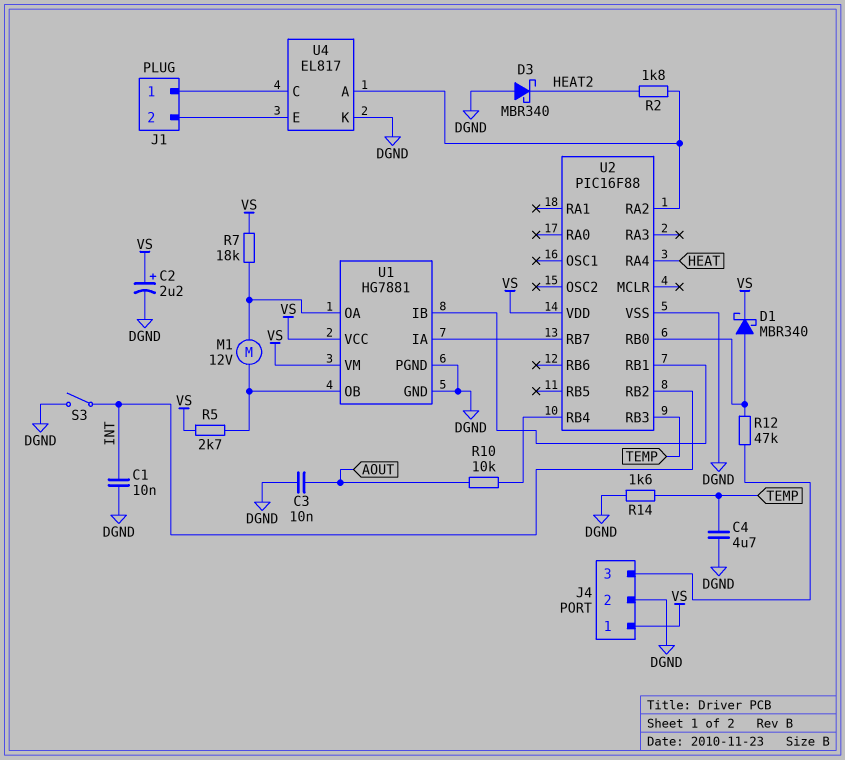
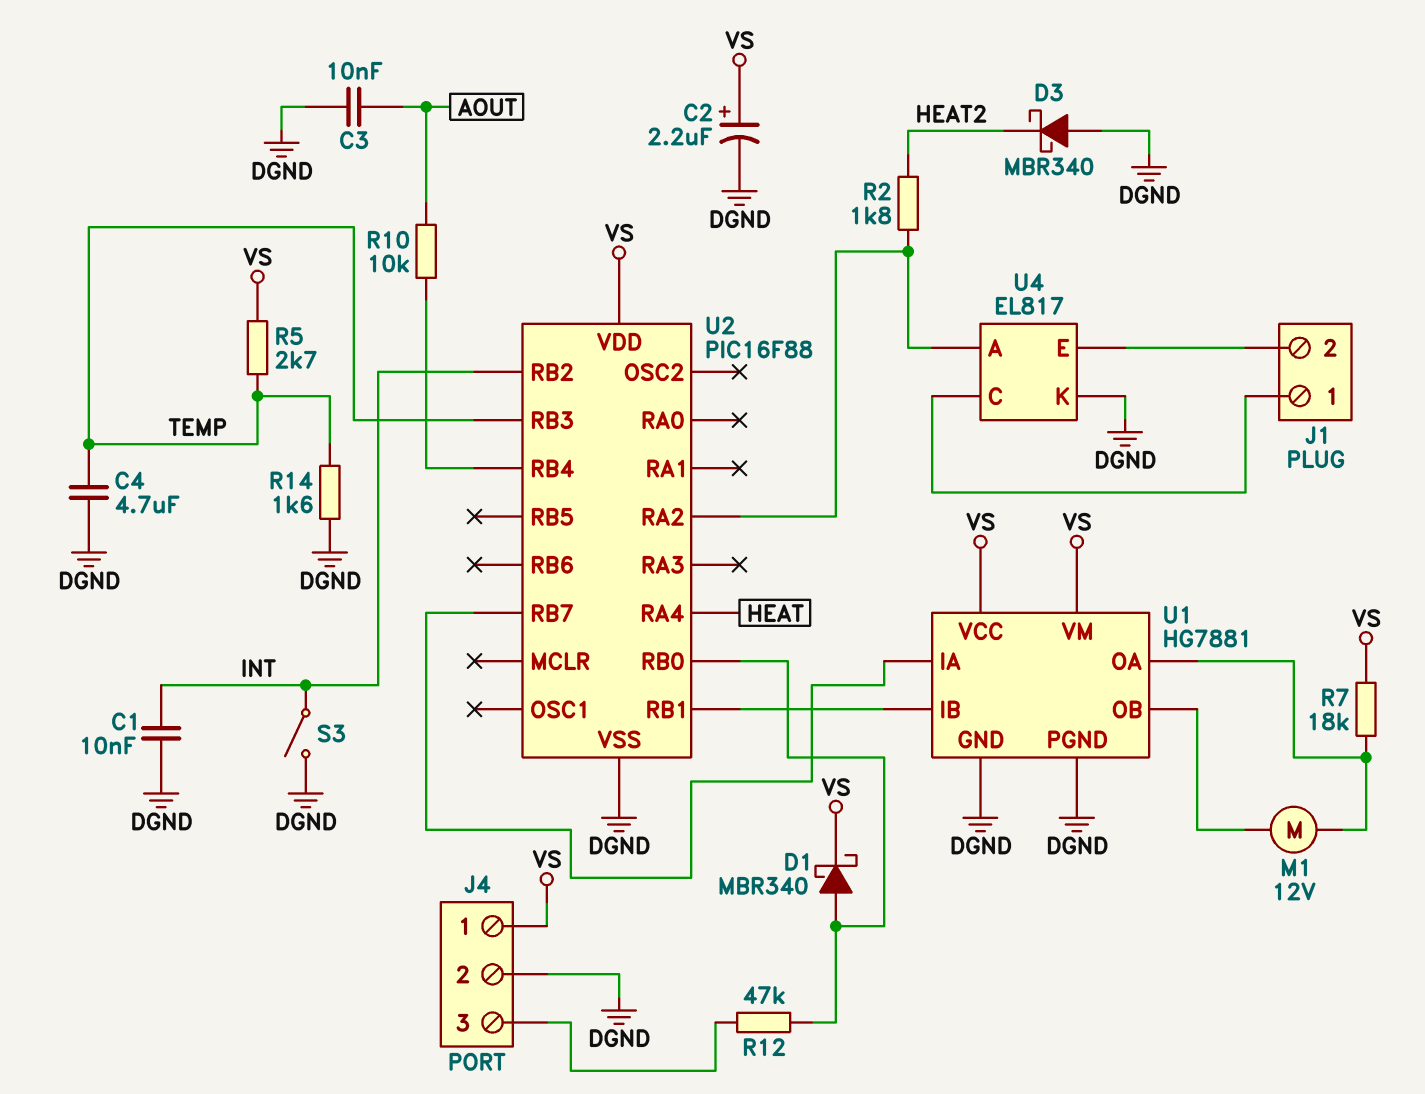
R5: 2.7k (U1/OB, VS) -> 2.7k (TEMP, VS)

